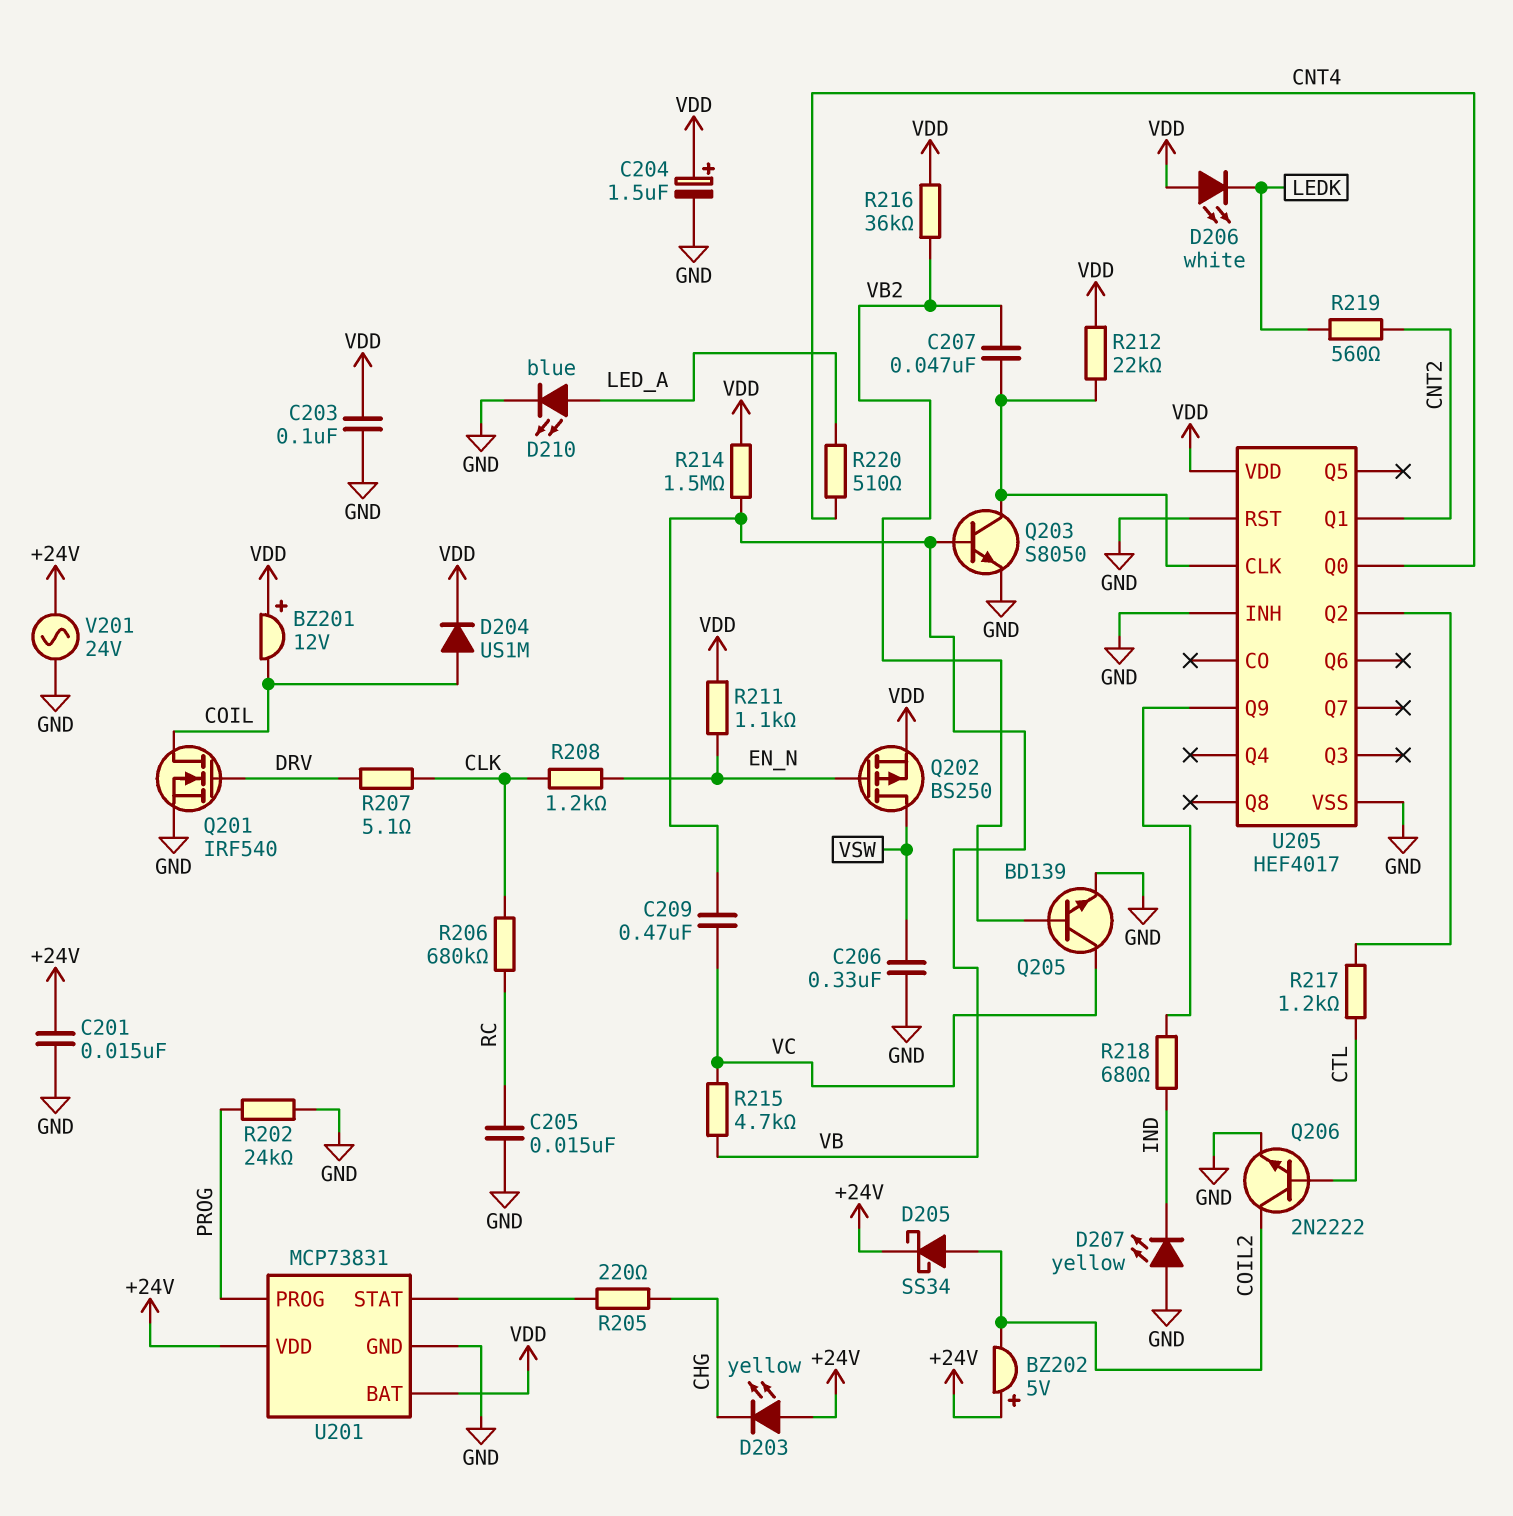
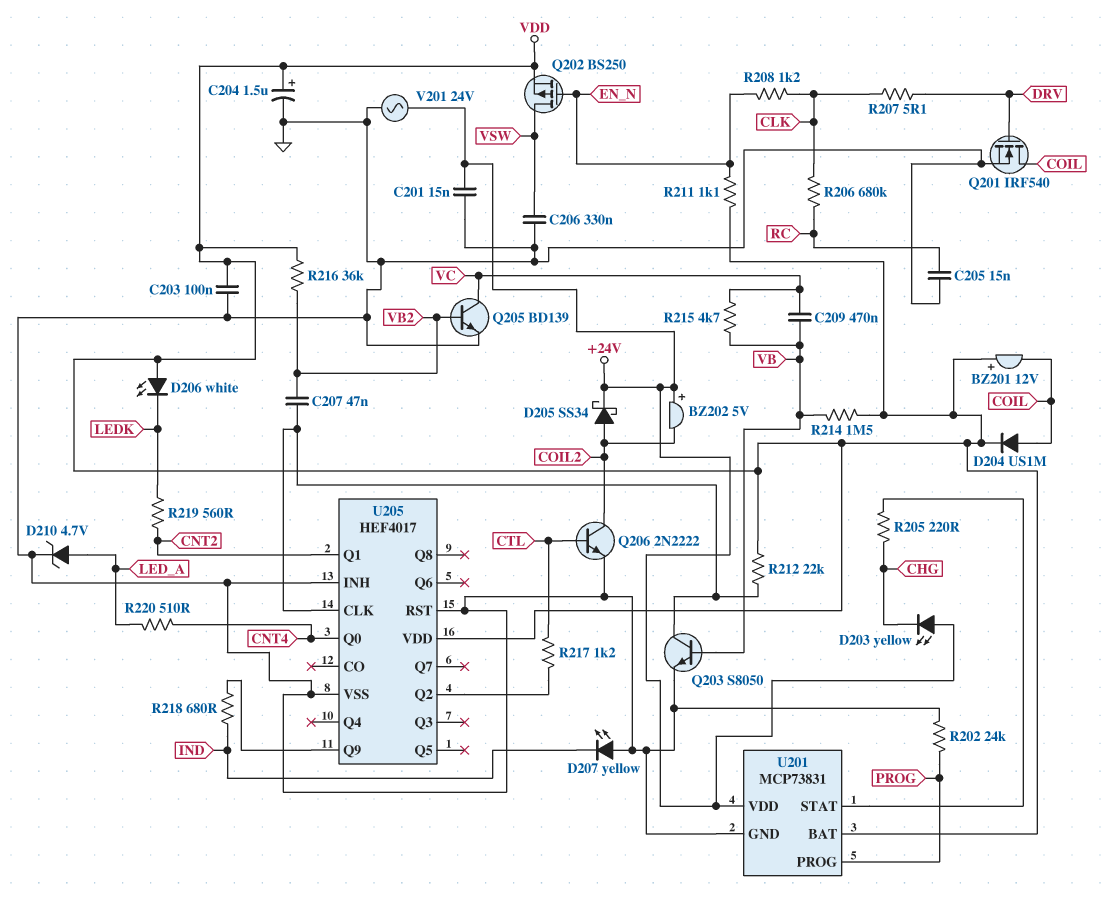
D210: LED blue (A LED_A, K GND) -> zener 4.7V (A LED_A, K GND)

